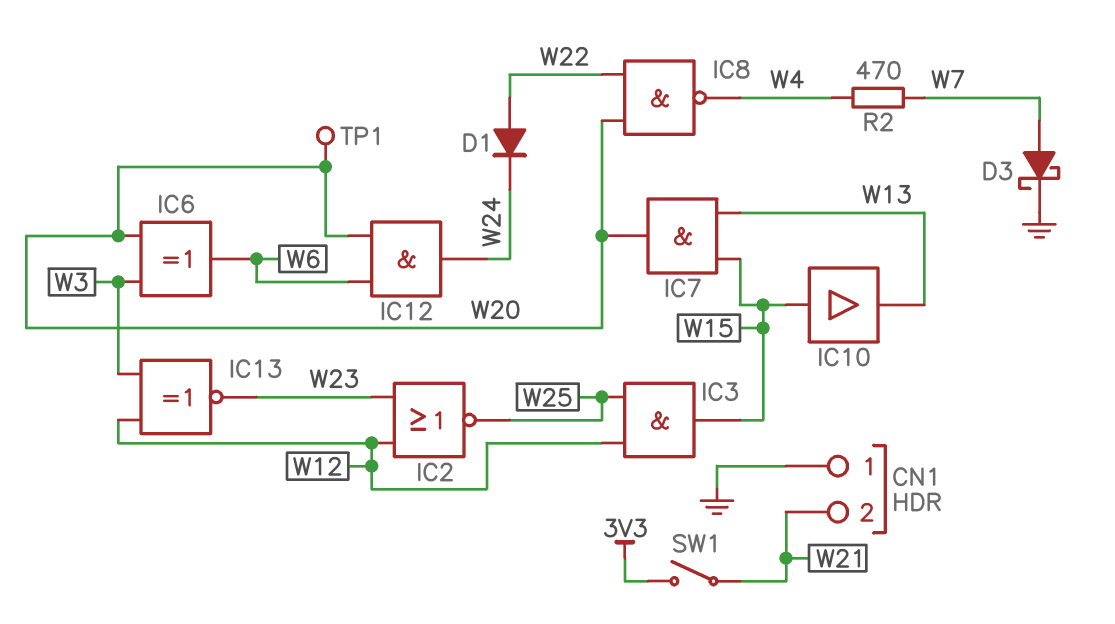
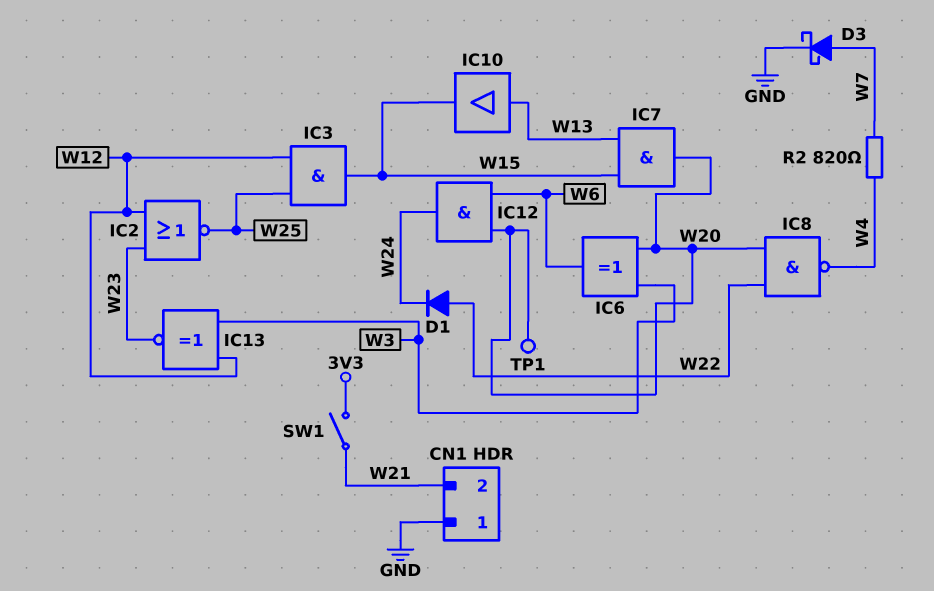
IC10: buffer (in W15, out W13) -> buffer (in W13, out W15)
R2: 470 (W4, W7) -> 820 (W4, W7)

